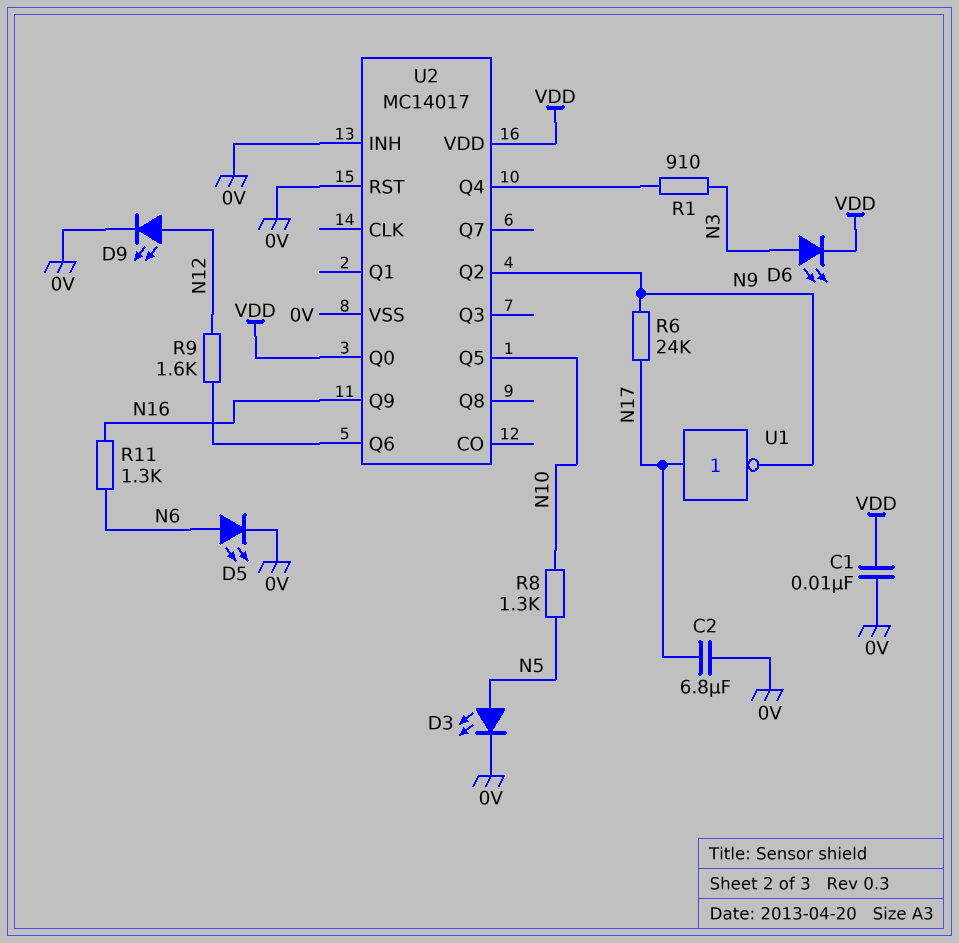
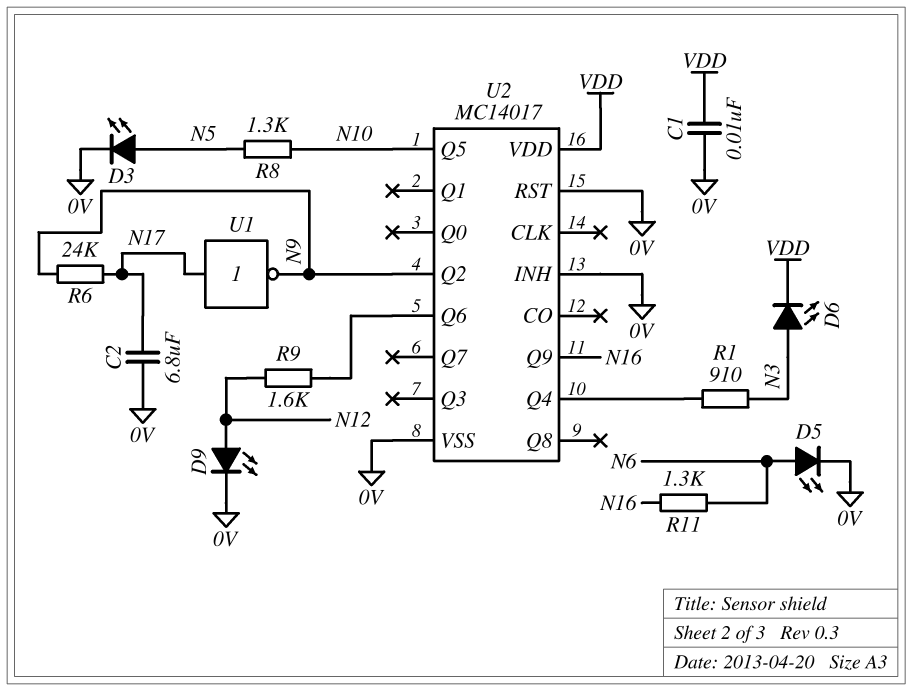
U2 pin Q0: VDD -> none

